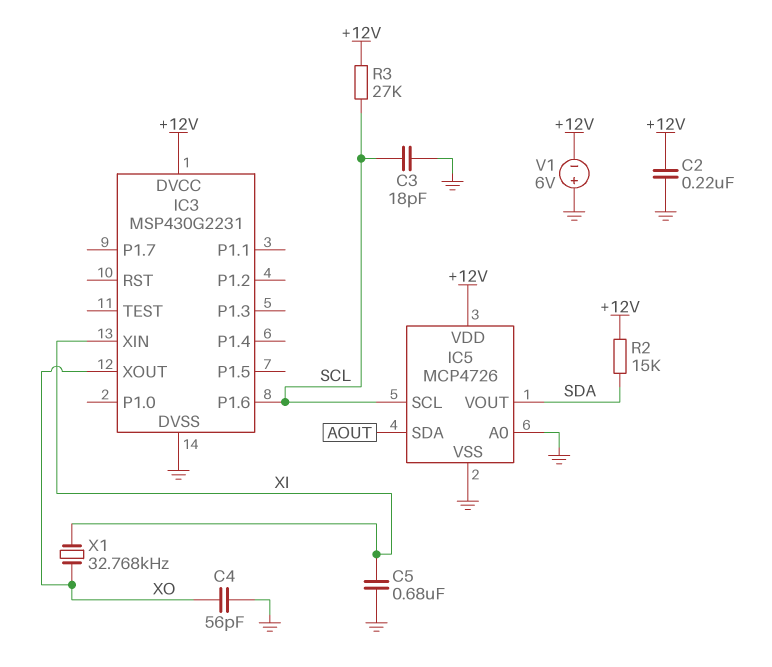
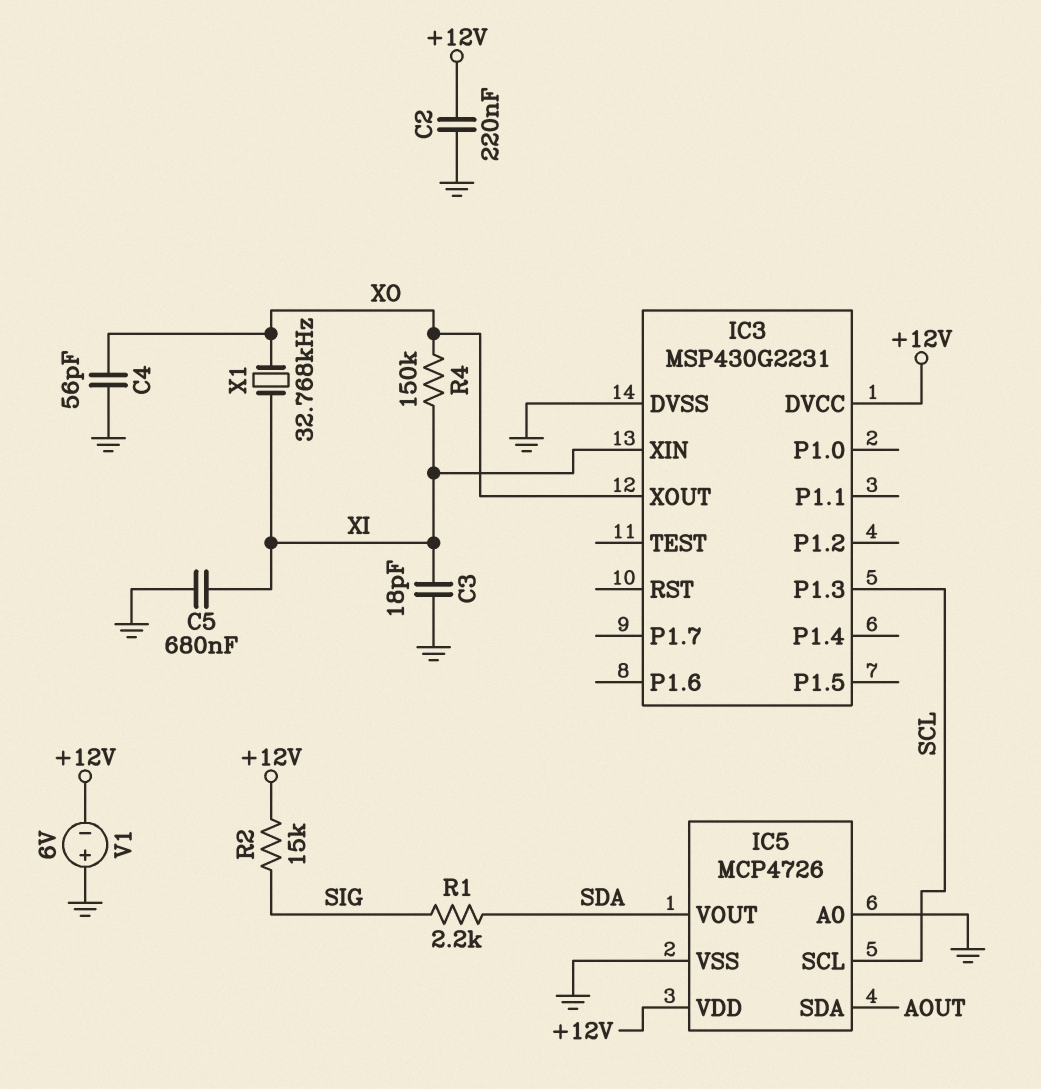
C3: 18pF (GND, SCL) -> 18pF (GND, XI)
IC3 pin P1.3: none -> SCL
IC3 pin P1.6: SCL -> none
R1: none -> 2.2k (SDA, SIG)
R2: 15k (+12V, SDA) -> 15k (+12V, SIG)
R3: 27k (+12V, SCL) -> none
R4: none -> 150k (XI, XO)

